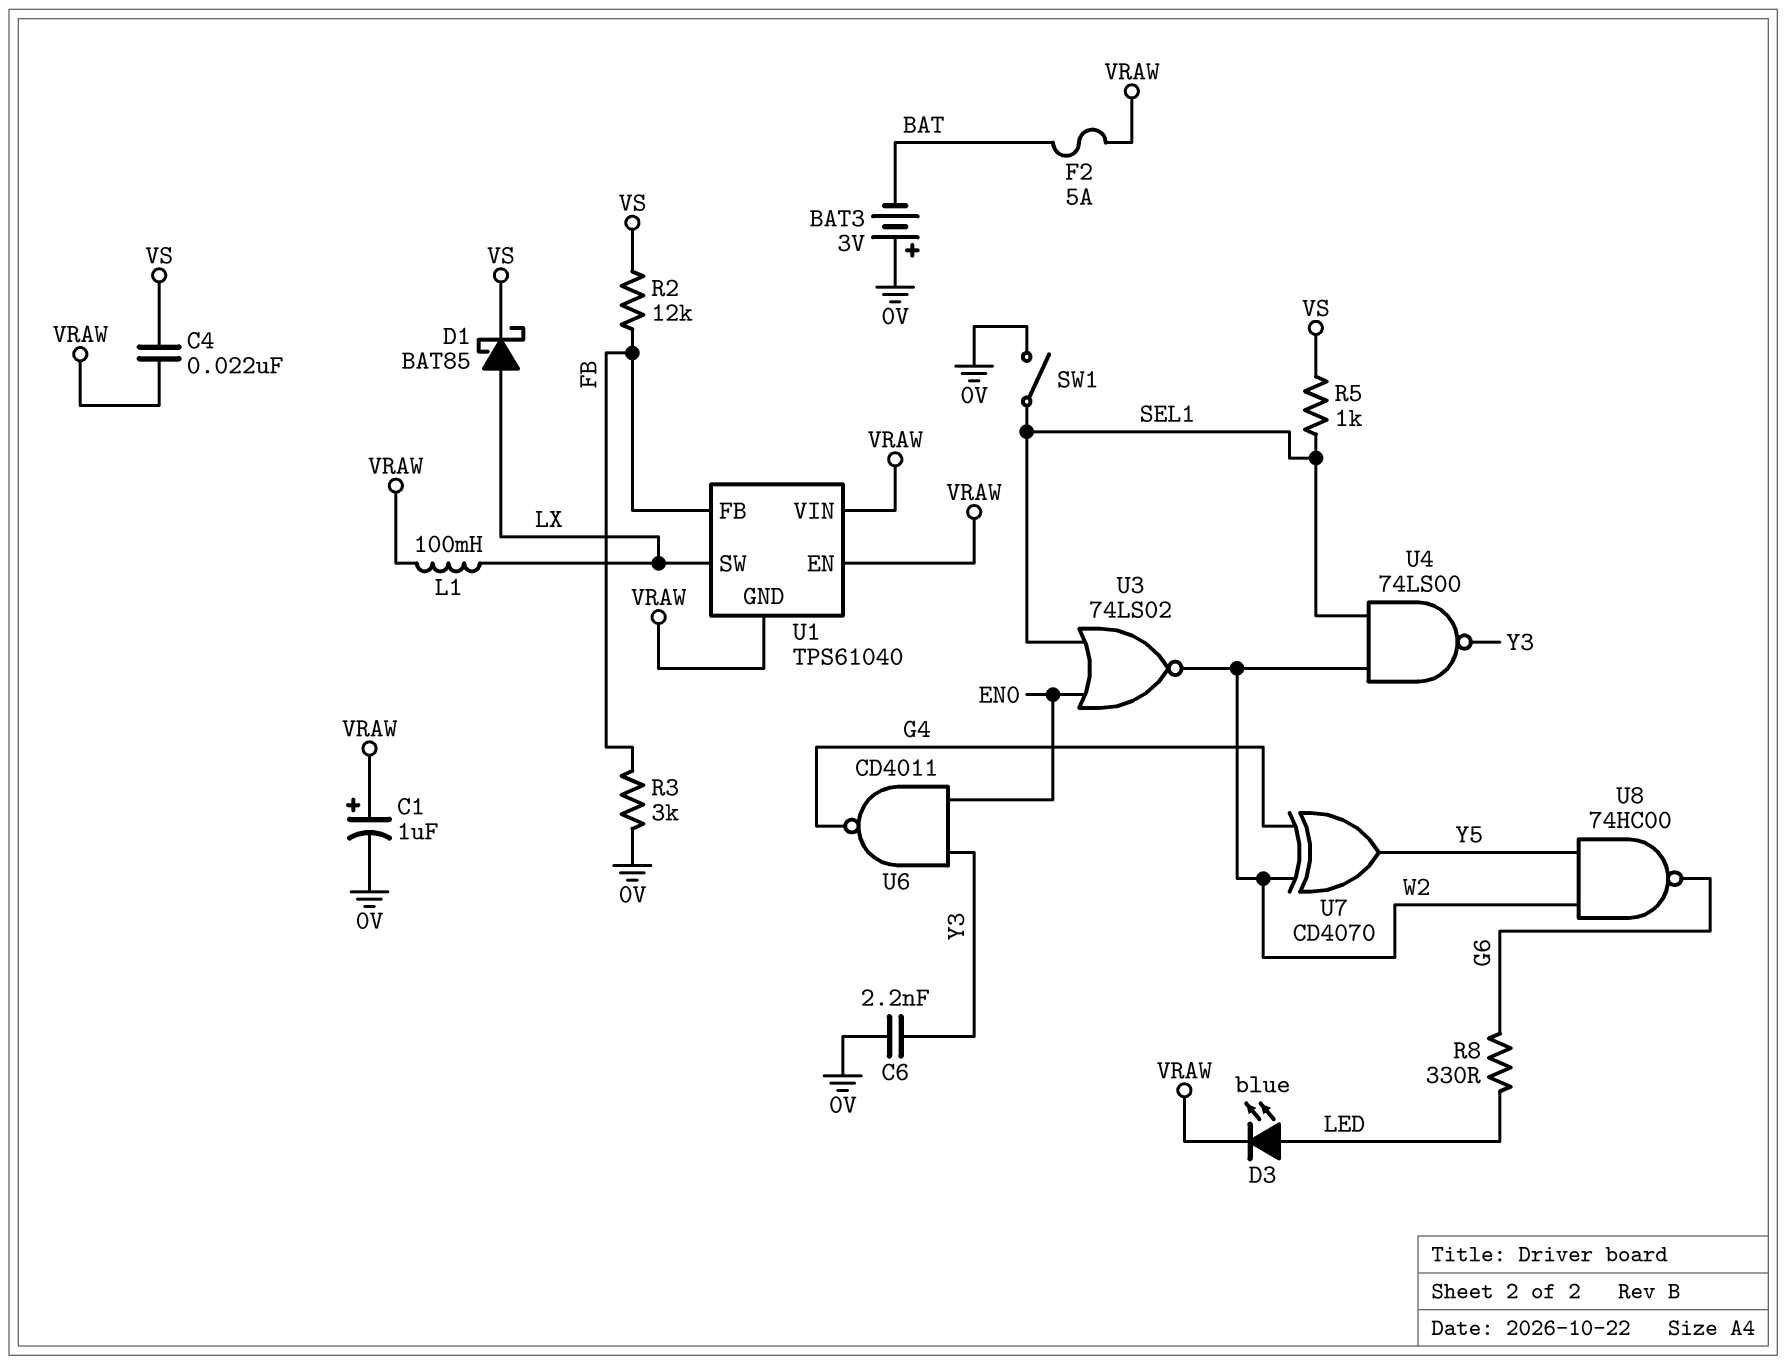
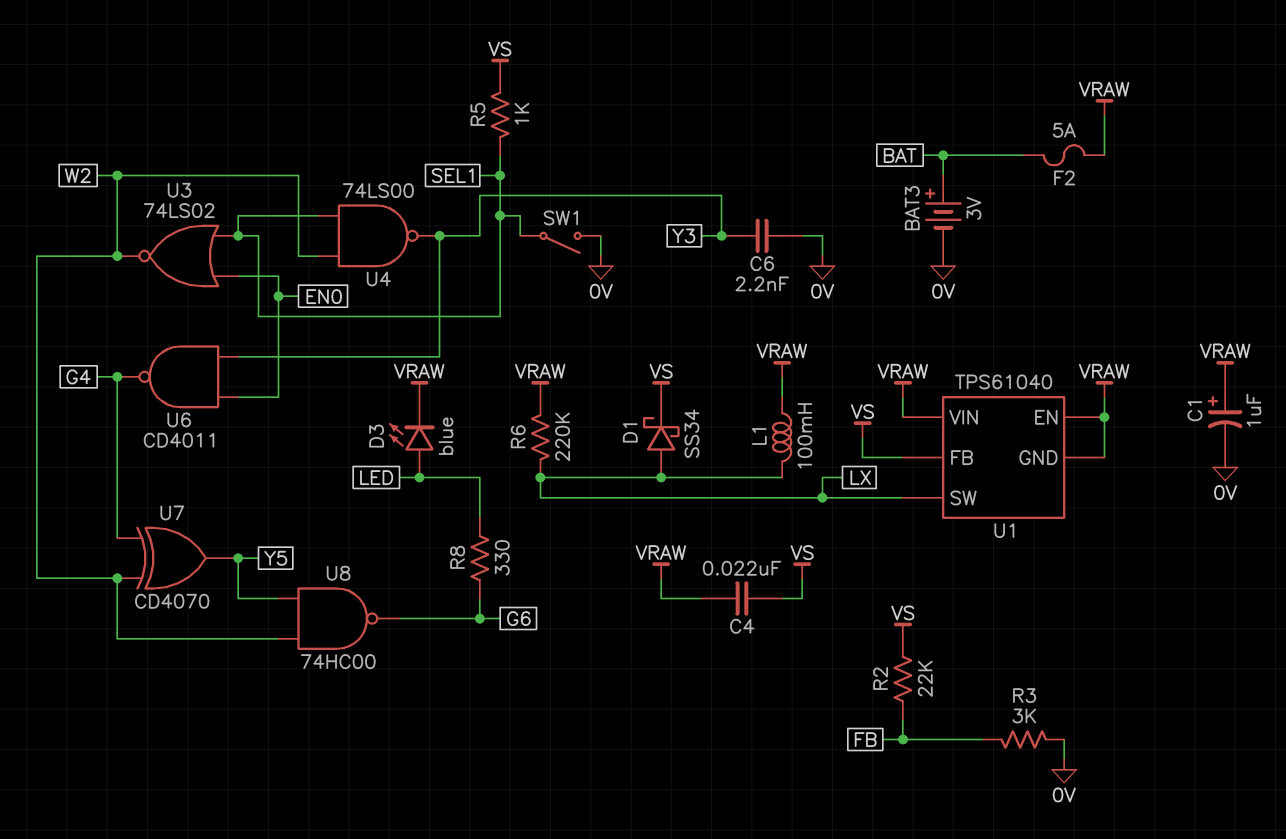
BAT3: 3V (plus 0V, minus BAT) -> 3V (plus BAT, minus 0V)
D1: schottky BAT85 (A LX, K VS) -> schottky SS34 (A LX, K VS)
R2: 12k (FB, VS) -> 22k (FB, VS)
R6: none -> 220k (LX, VRAW)
U1 pin FB: FB -> VS

